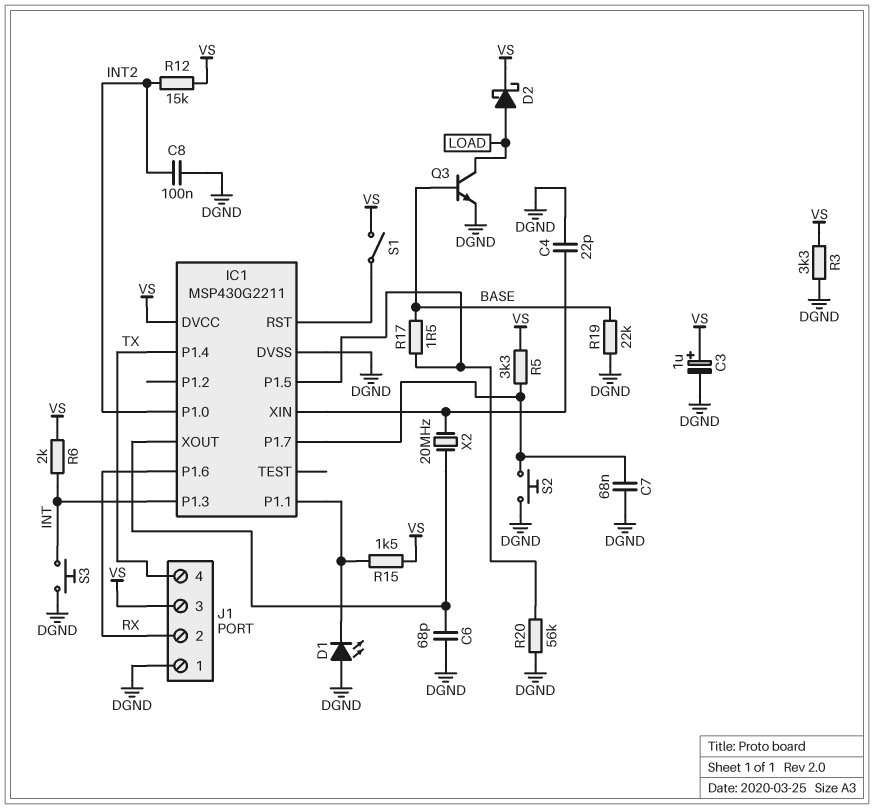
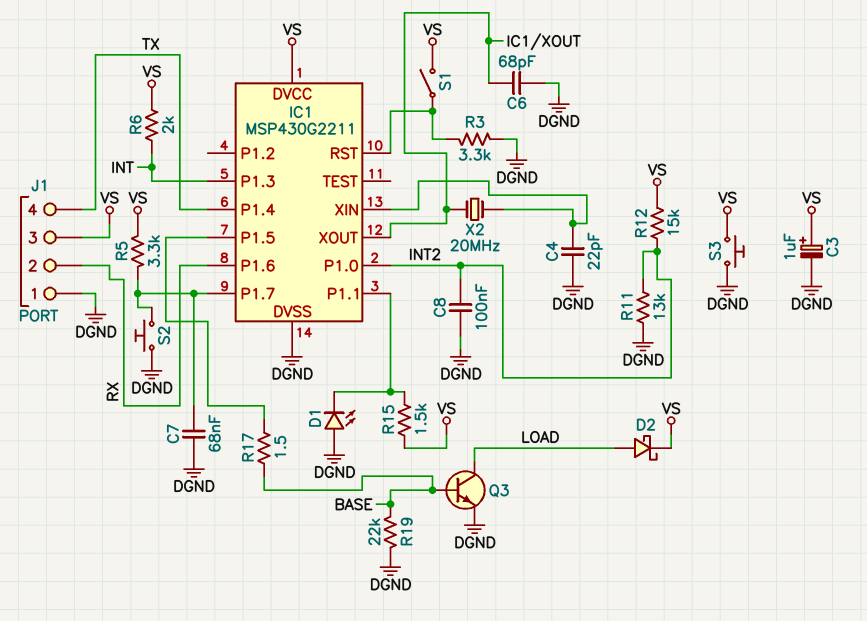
R3: 3.3k (DGND, VS) -> 3.3k (DGND, IC1/RST)
R11: none -> 13k (DGND, INT2)
R20: 56k (DGND, IC1/P1.5) -> none
S3: button (DGND, INT) -> button (DGND, VS)

